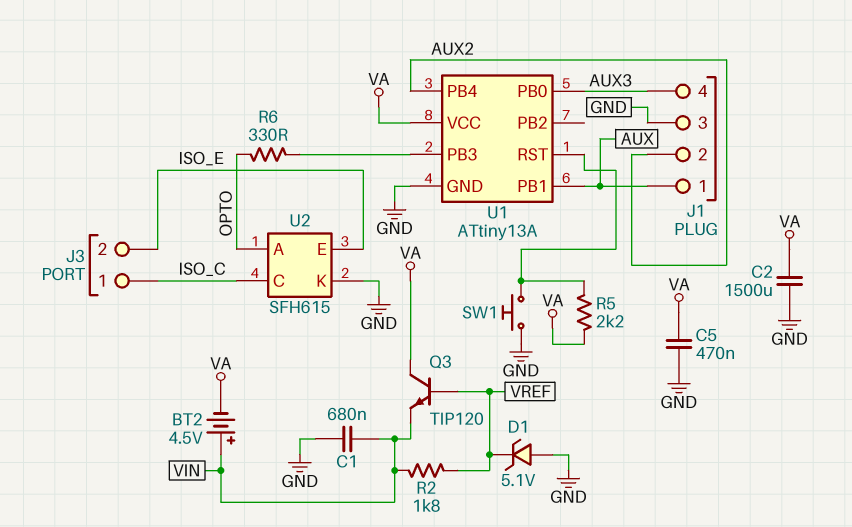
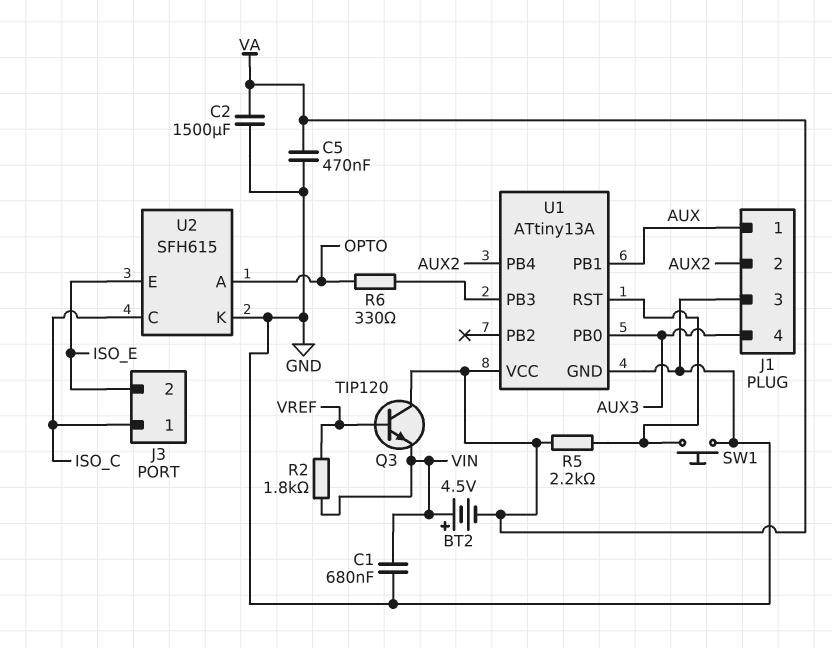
D1: zener 5.1V (A GND, K VREF) -> none

